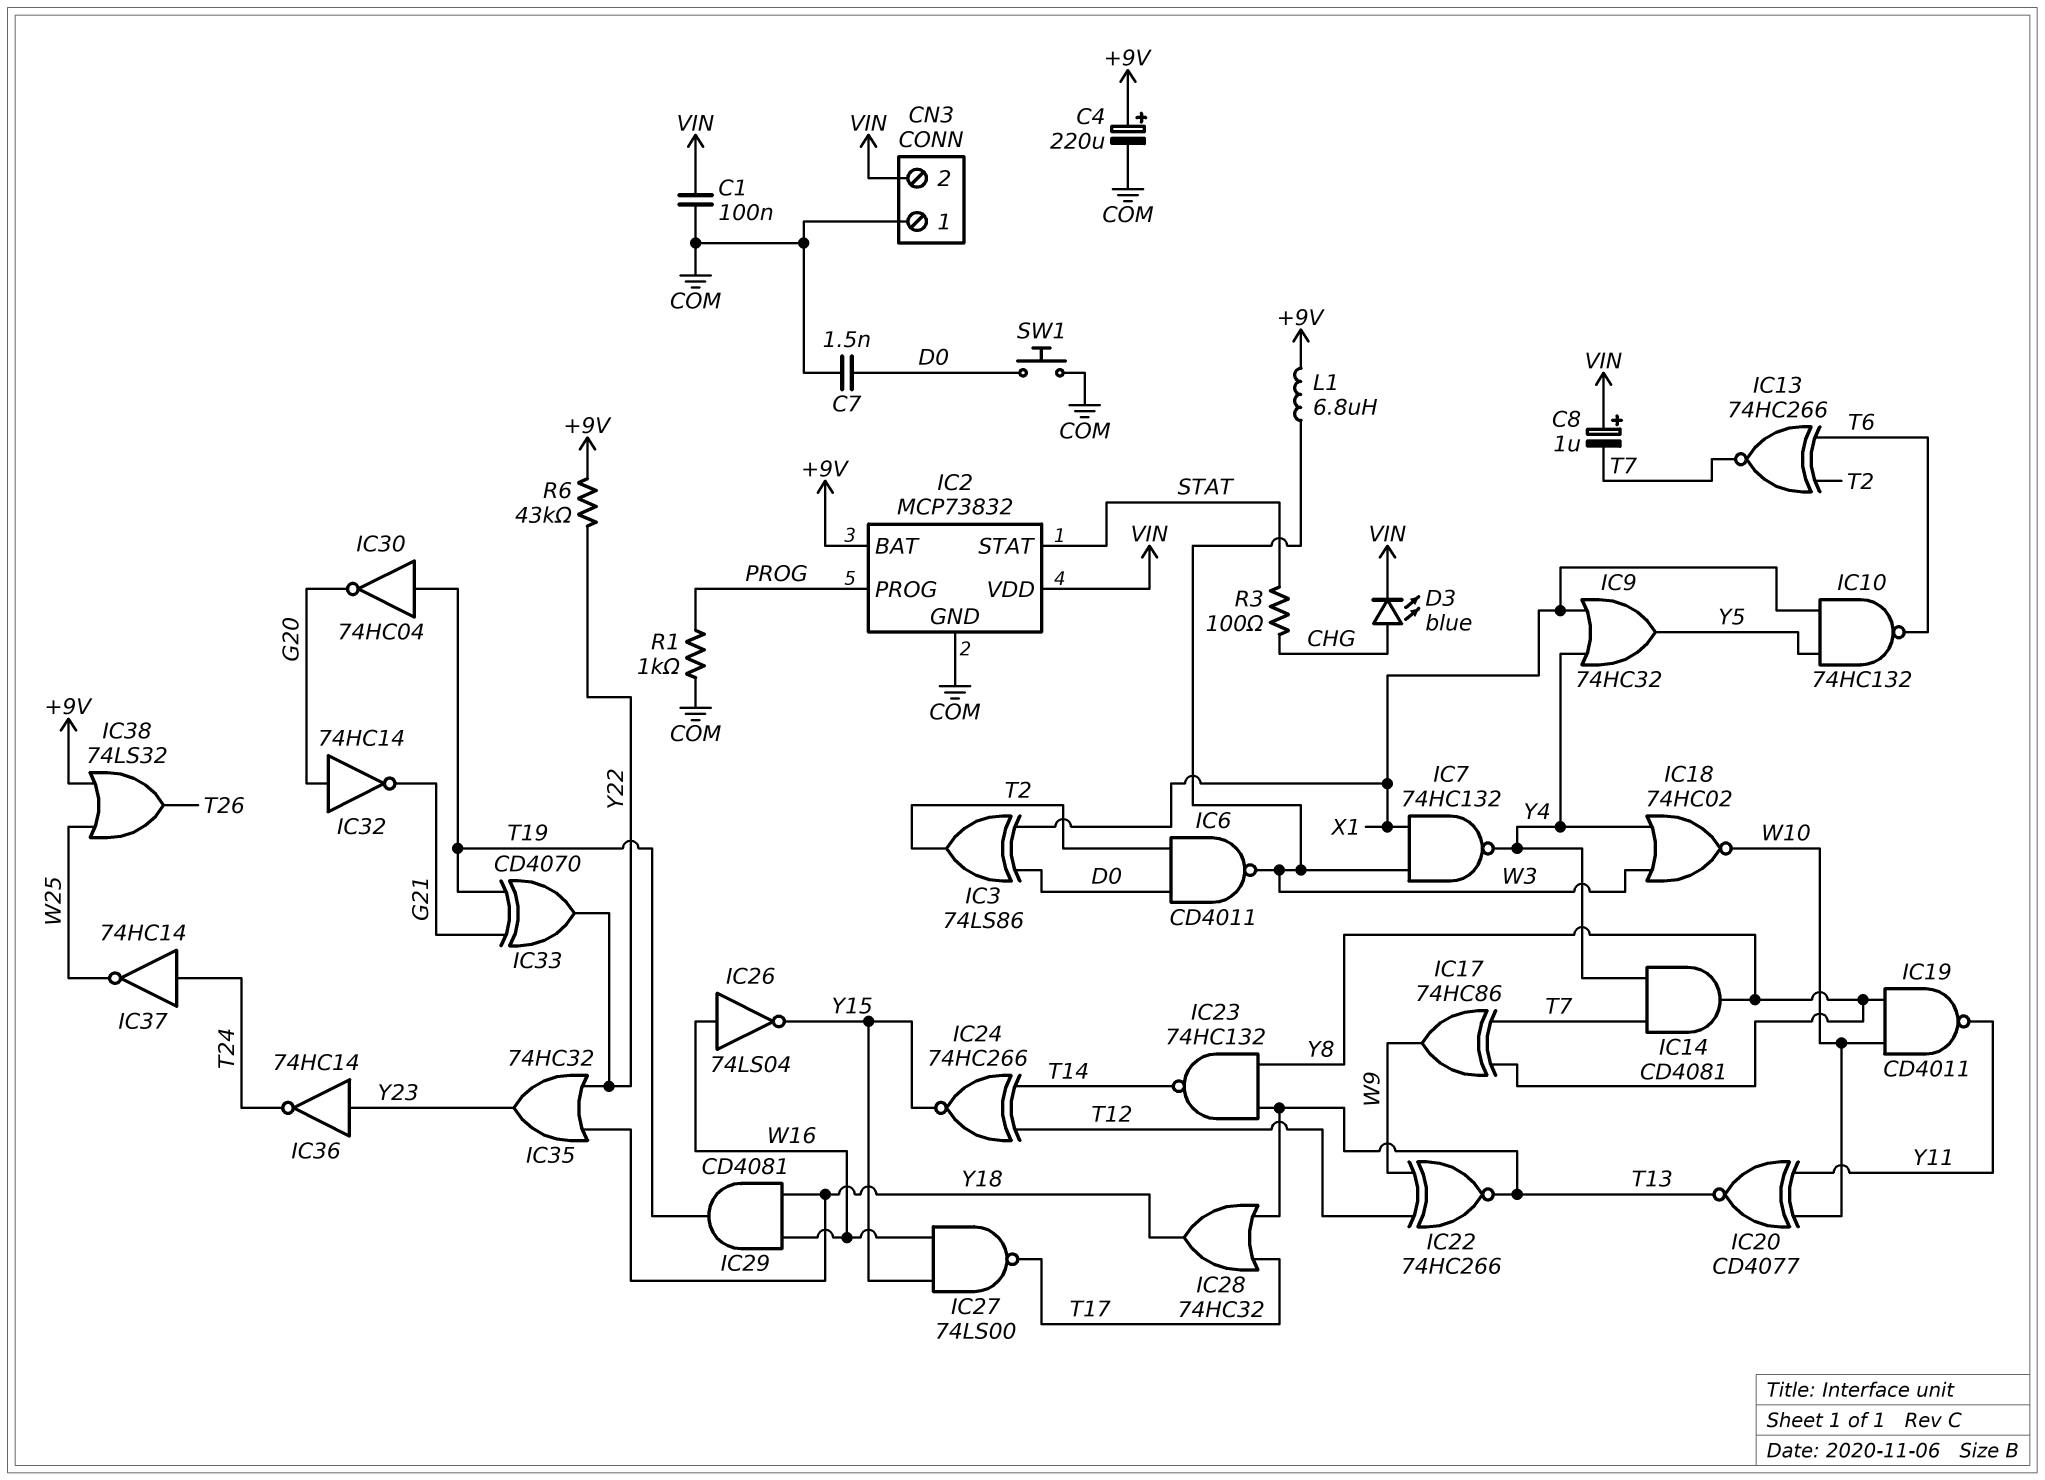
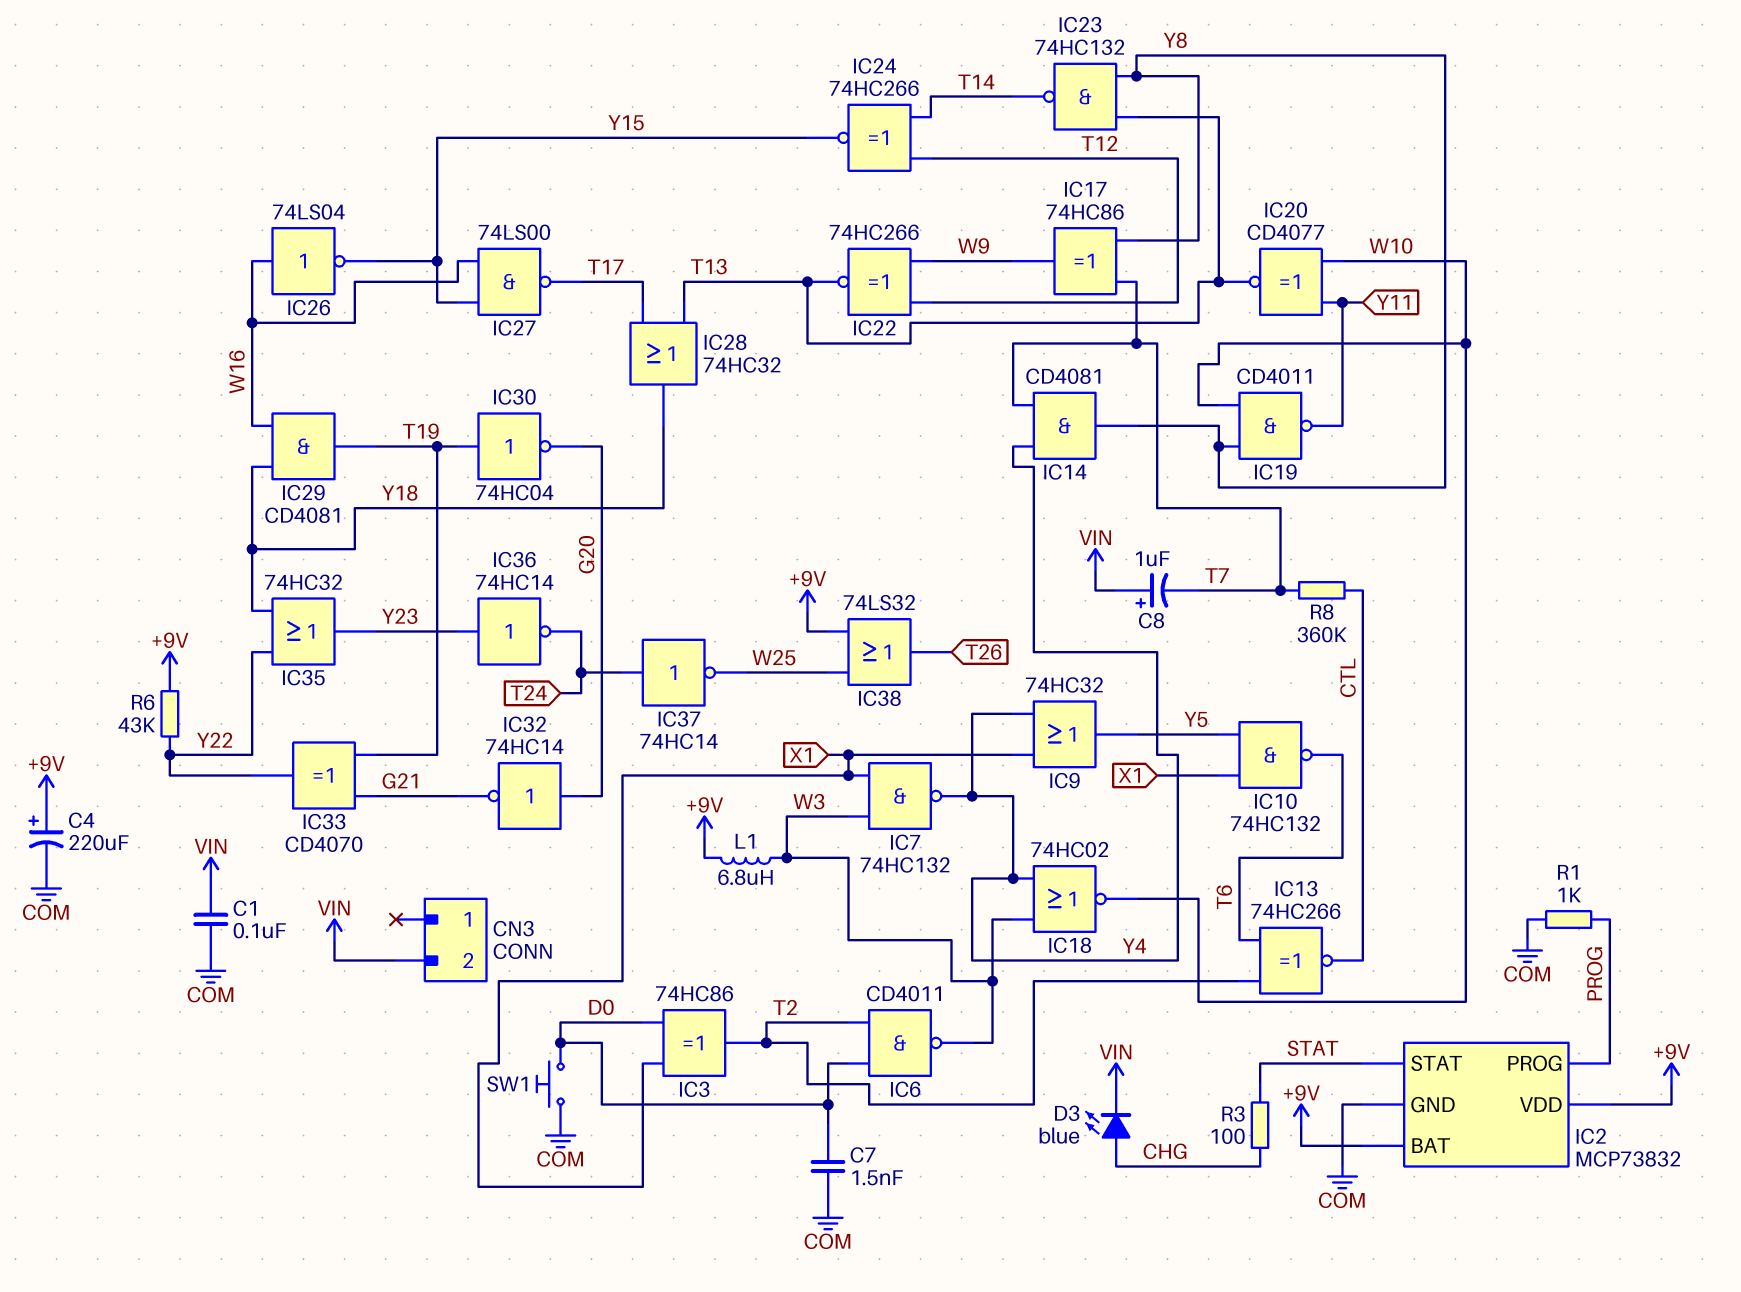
CN3 pin 1: COM -> none
IC2 pin VDD: VIN -> +9V
IC3: XOR 74LS86 (in D0, in X1, out T2) -> XOR 74HC86 (in D0, in X1, out T2)
IC13: XNOR 74HC266 (in T2, in T6, out T7) -> XNOR 74HC266 (in T2, in T6, out CTL)
R8: none -> 360k (CTL, T7)

